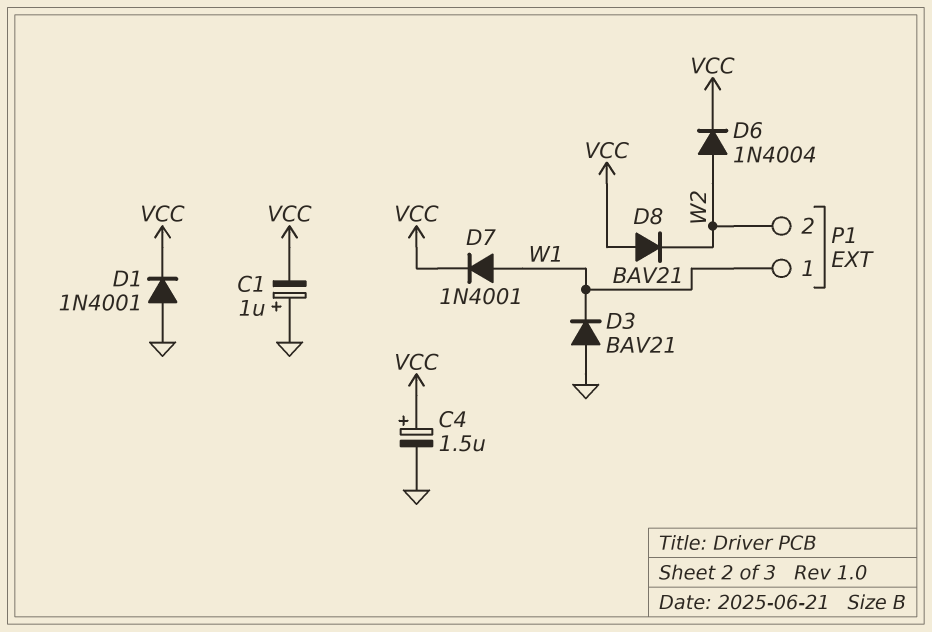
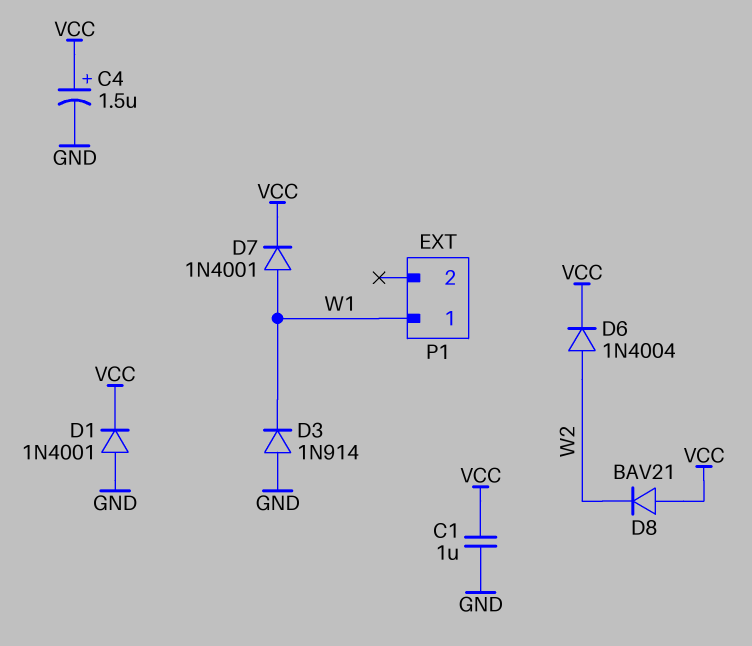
C1: 1uF (plus GND, minus VCC) -> 1uF (GND, VCC)
D3: diode BAV21 (A GND, K W1) -> diode 1N914 (A GND, K W1)
P1 pin 2: W2 -> none

